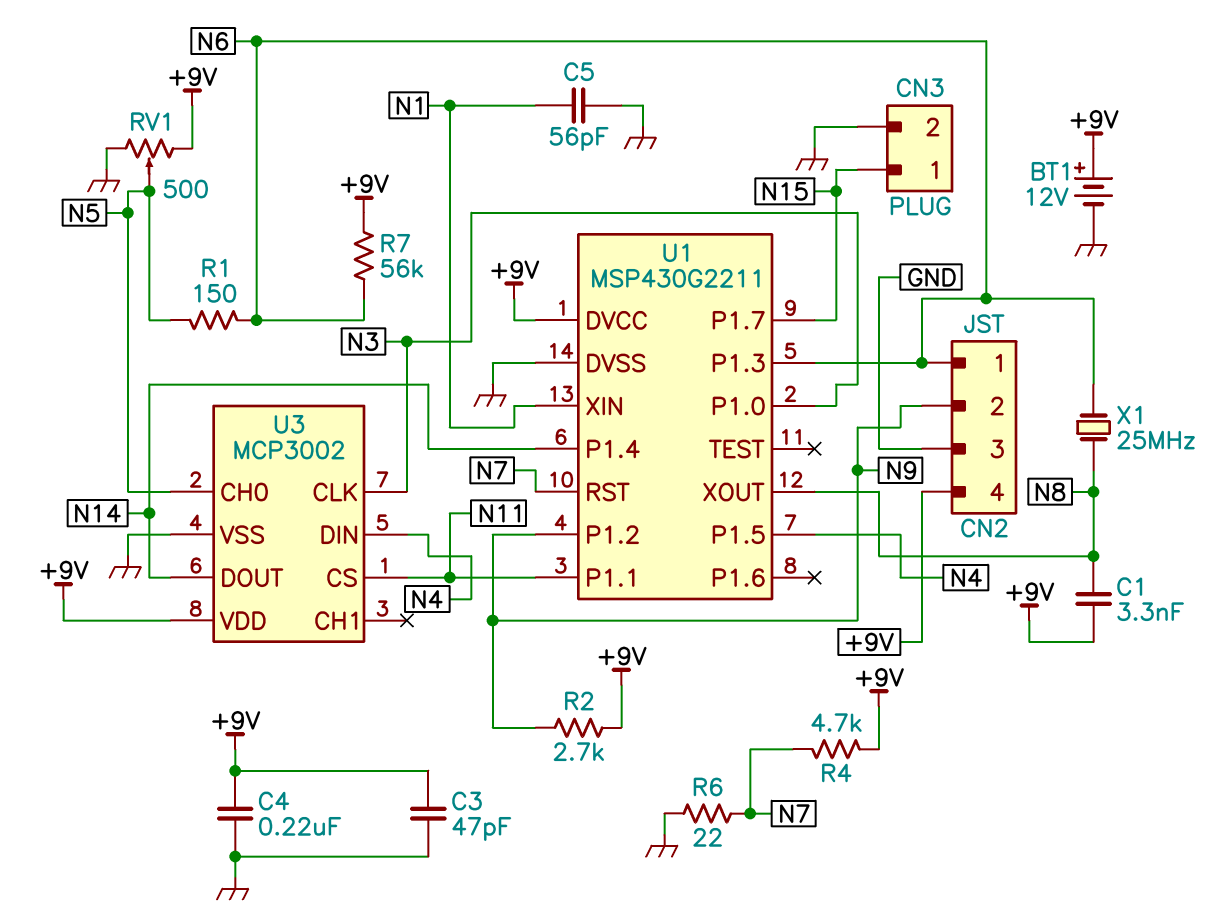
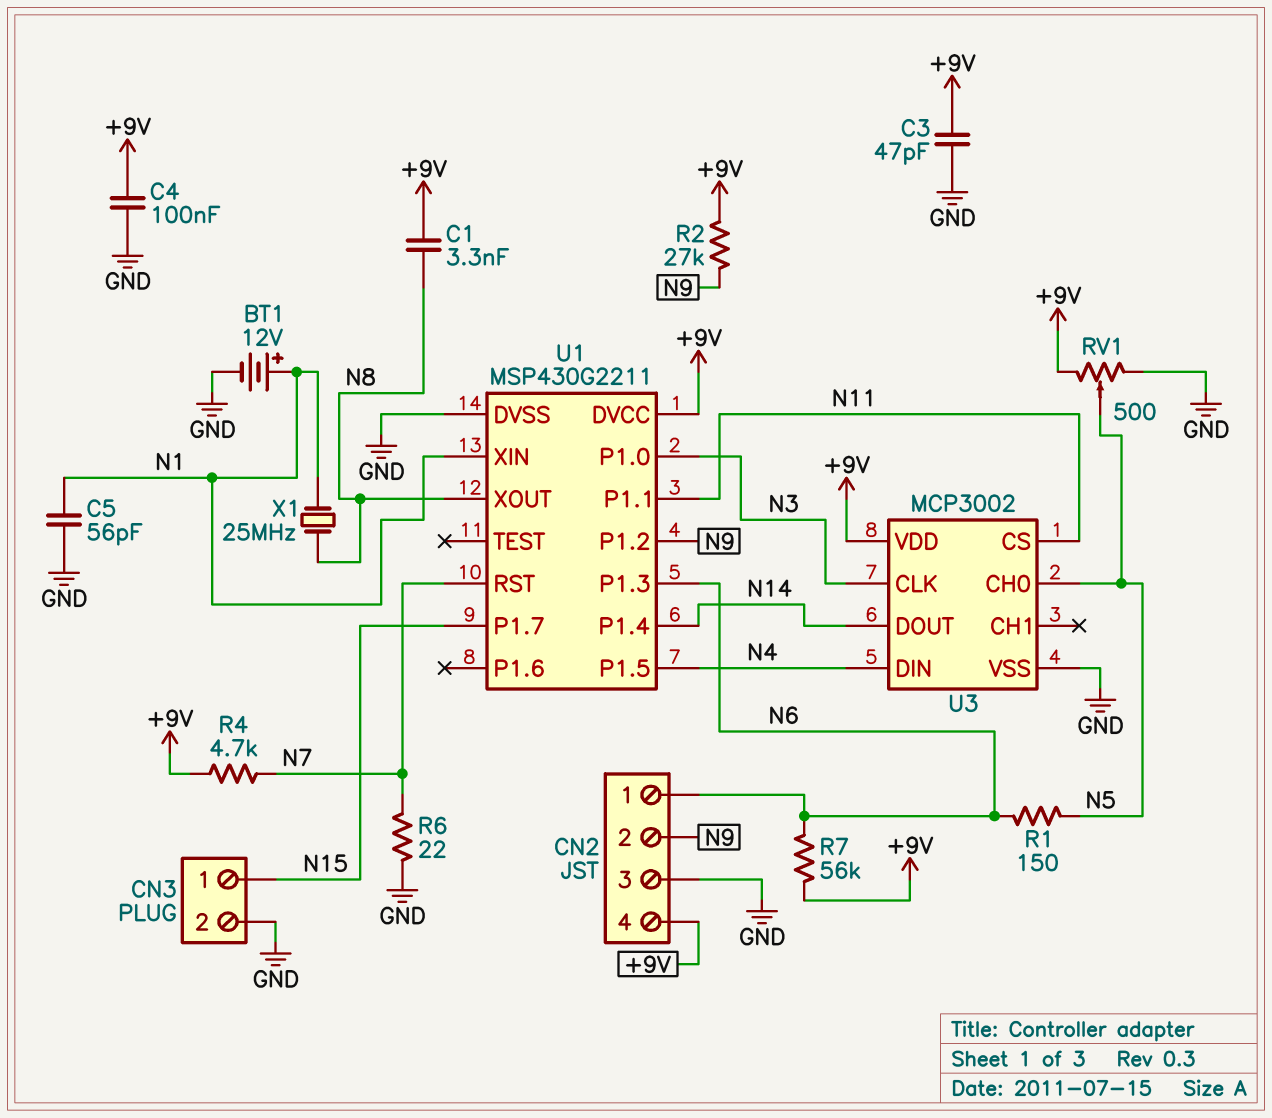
BT1: 12V (plus +9V, minus GND) -> 12V (plus N1, minus GND)
C4: 220nF (+9V, GND) -> 100nF (+9V, GND)
R2: 2.7k (+9V, N9) -> 27k (+9V, N9)
X1: 25MHz (N6, N8) -> 25MHz (N1, N8)

